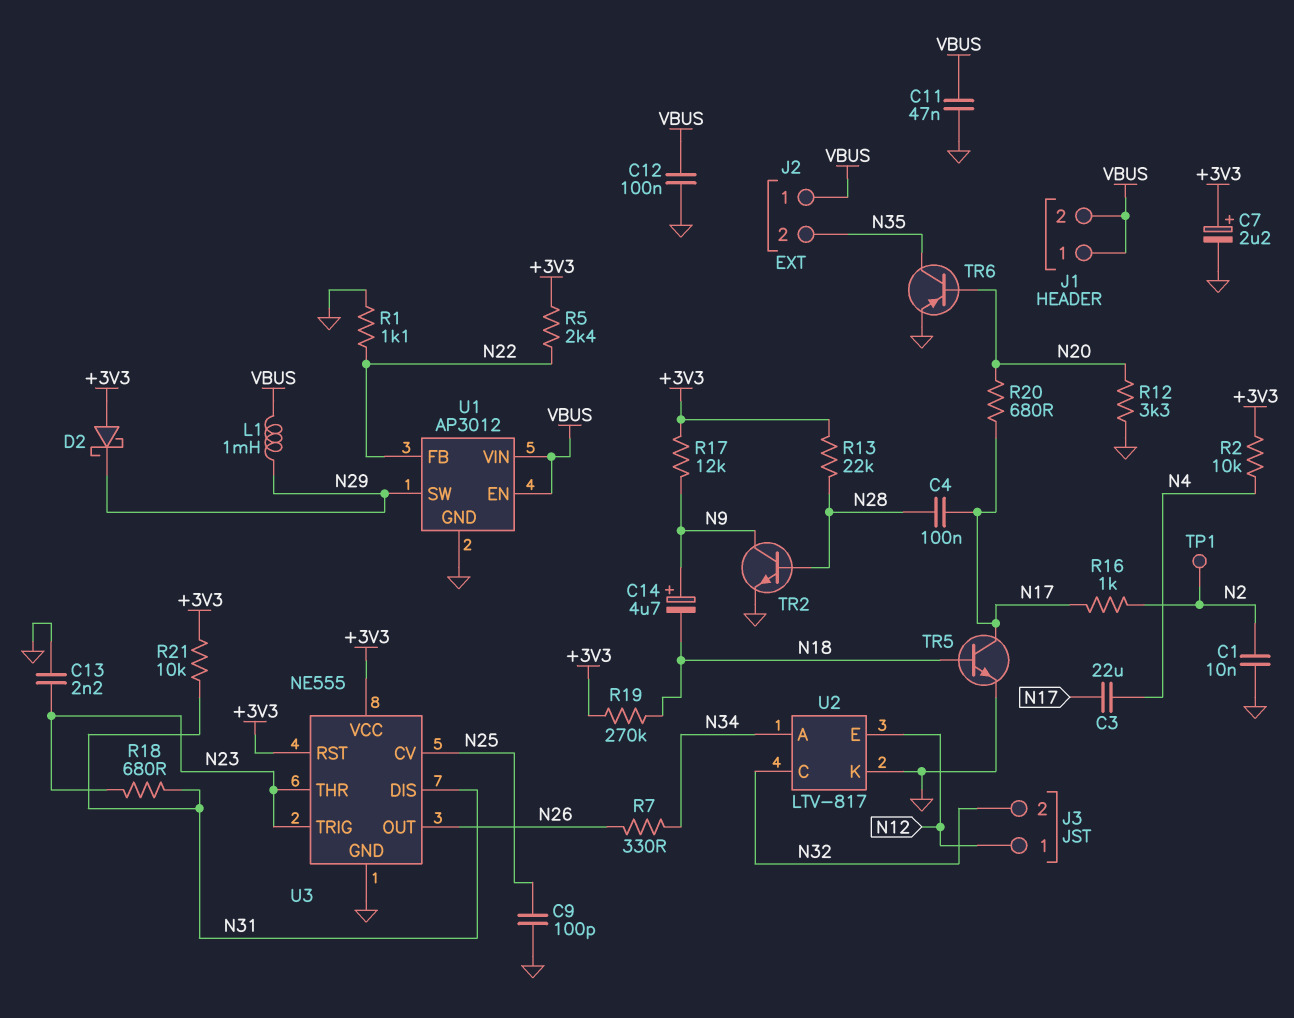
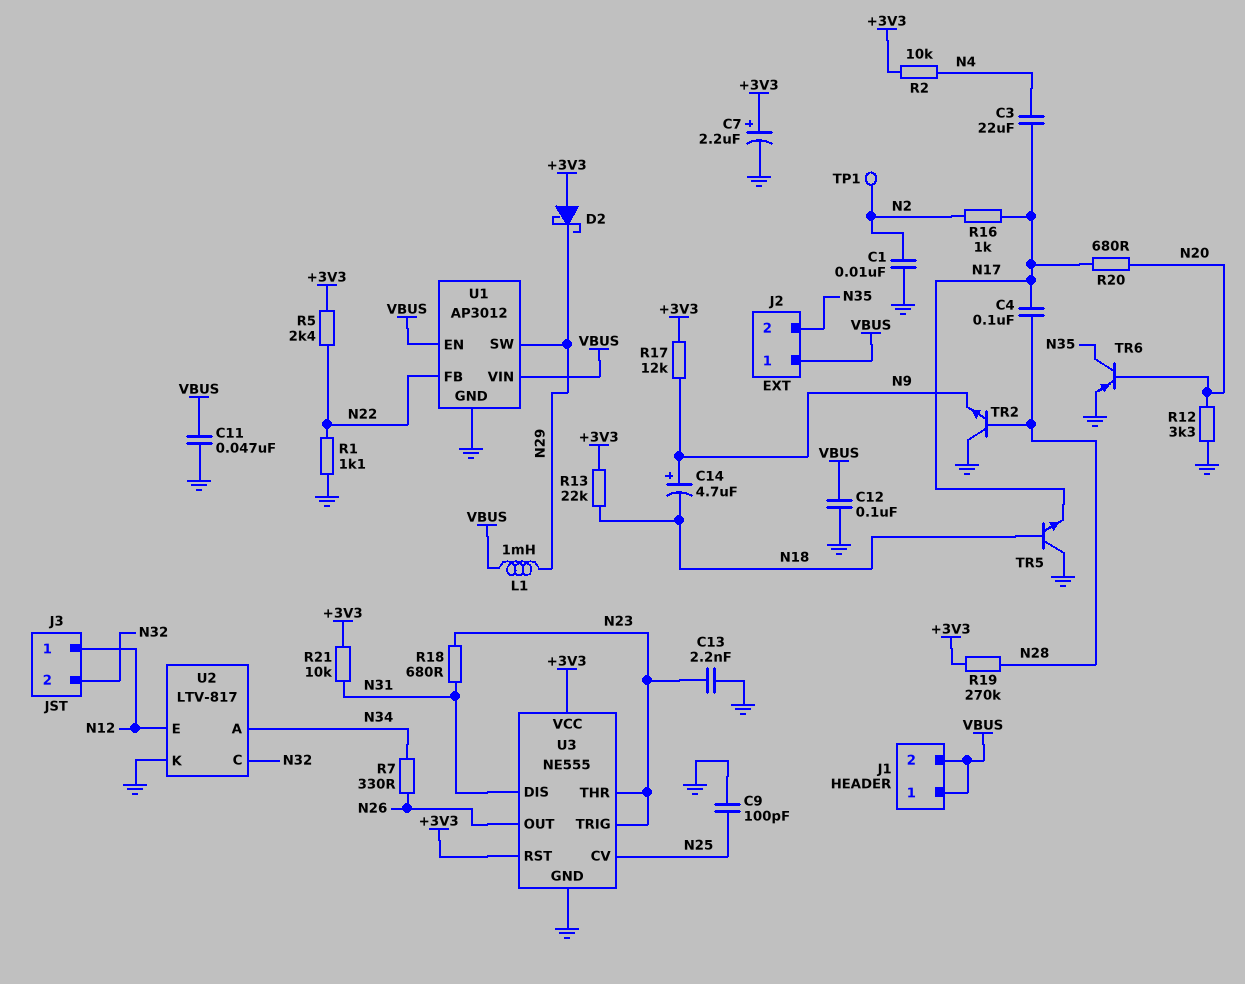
R13: 22k (+3V3, N28) -> 22k (+3V3, N18)
R19: 270k (+3V3, N18) -> 270k (+3V3, N28)
TR2: NPN (B N28, C N9, E GND) -> NPN (B N28, C GND, E N9)
TR5: NPN (B N18, C N17, E GND) -> NPN (B N18, C GND, E N17)

